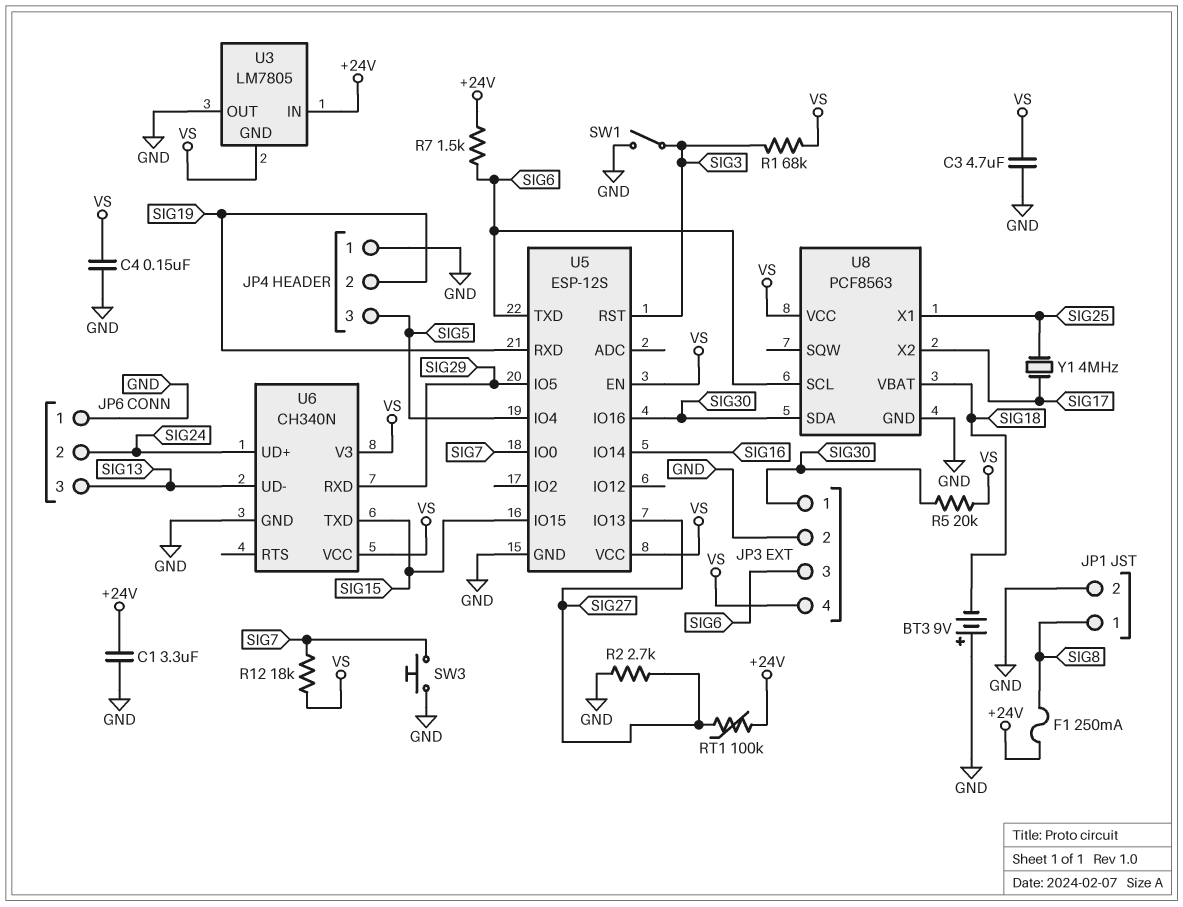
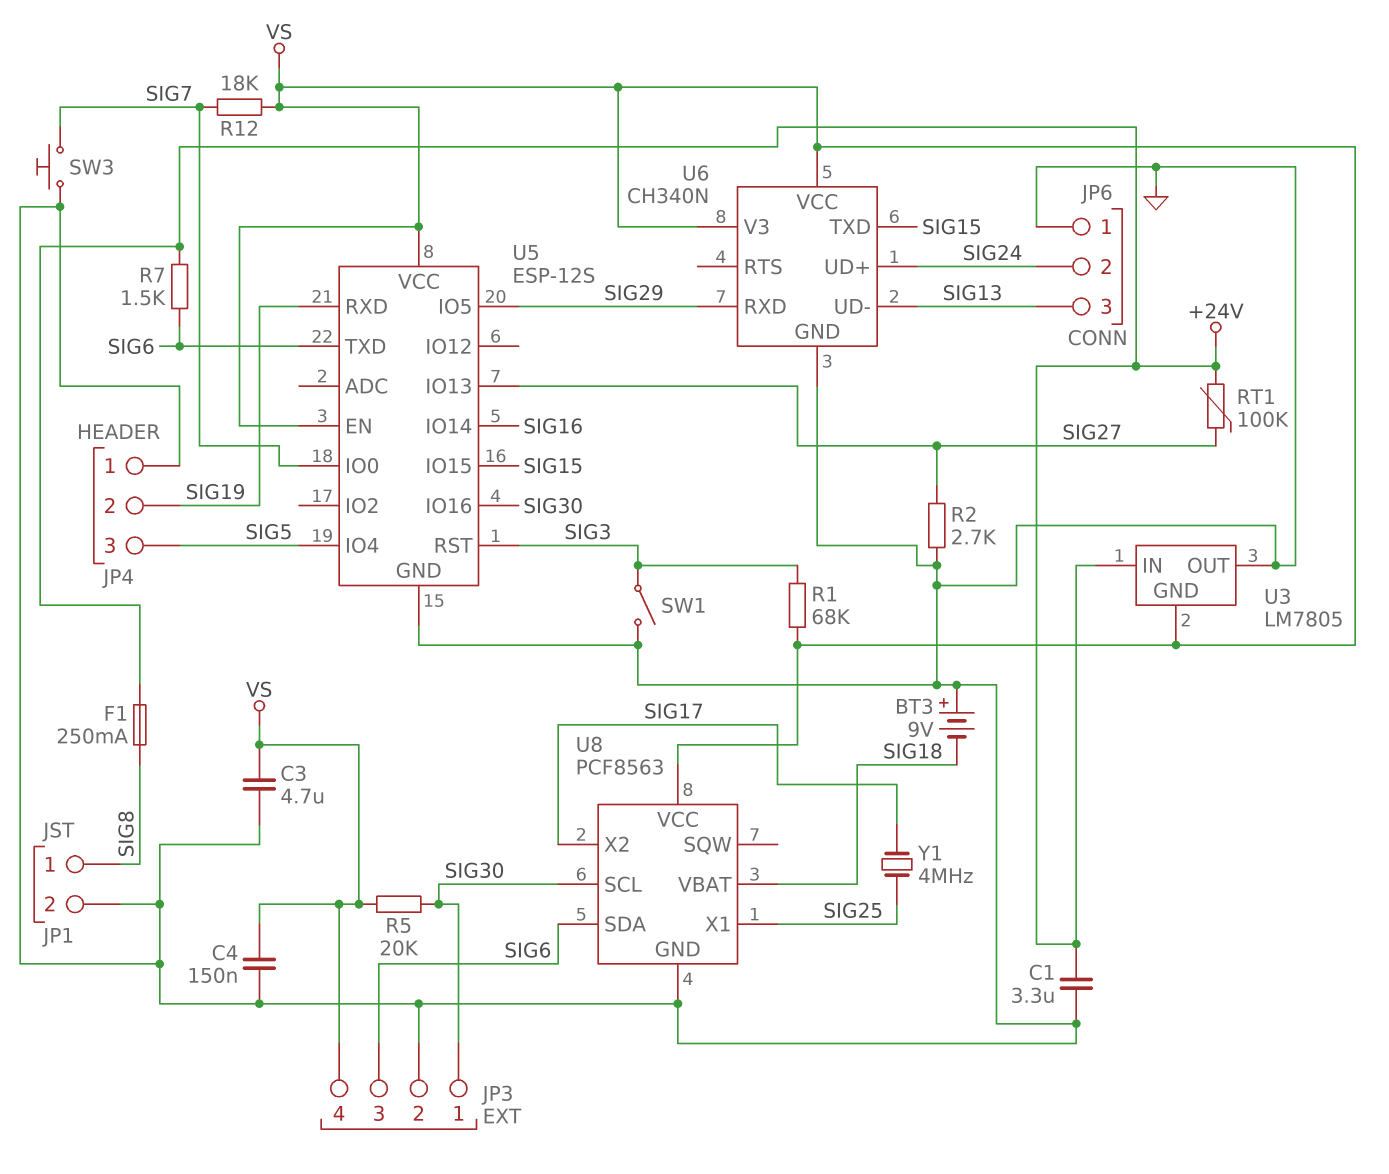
U8 pin SCL: SIG6 -> SIG30
U8 pin SDA: SIG30 -> SIG6

